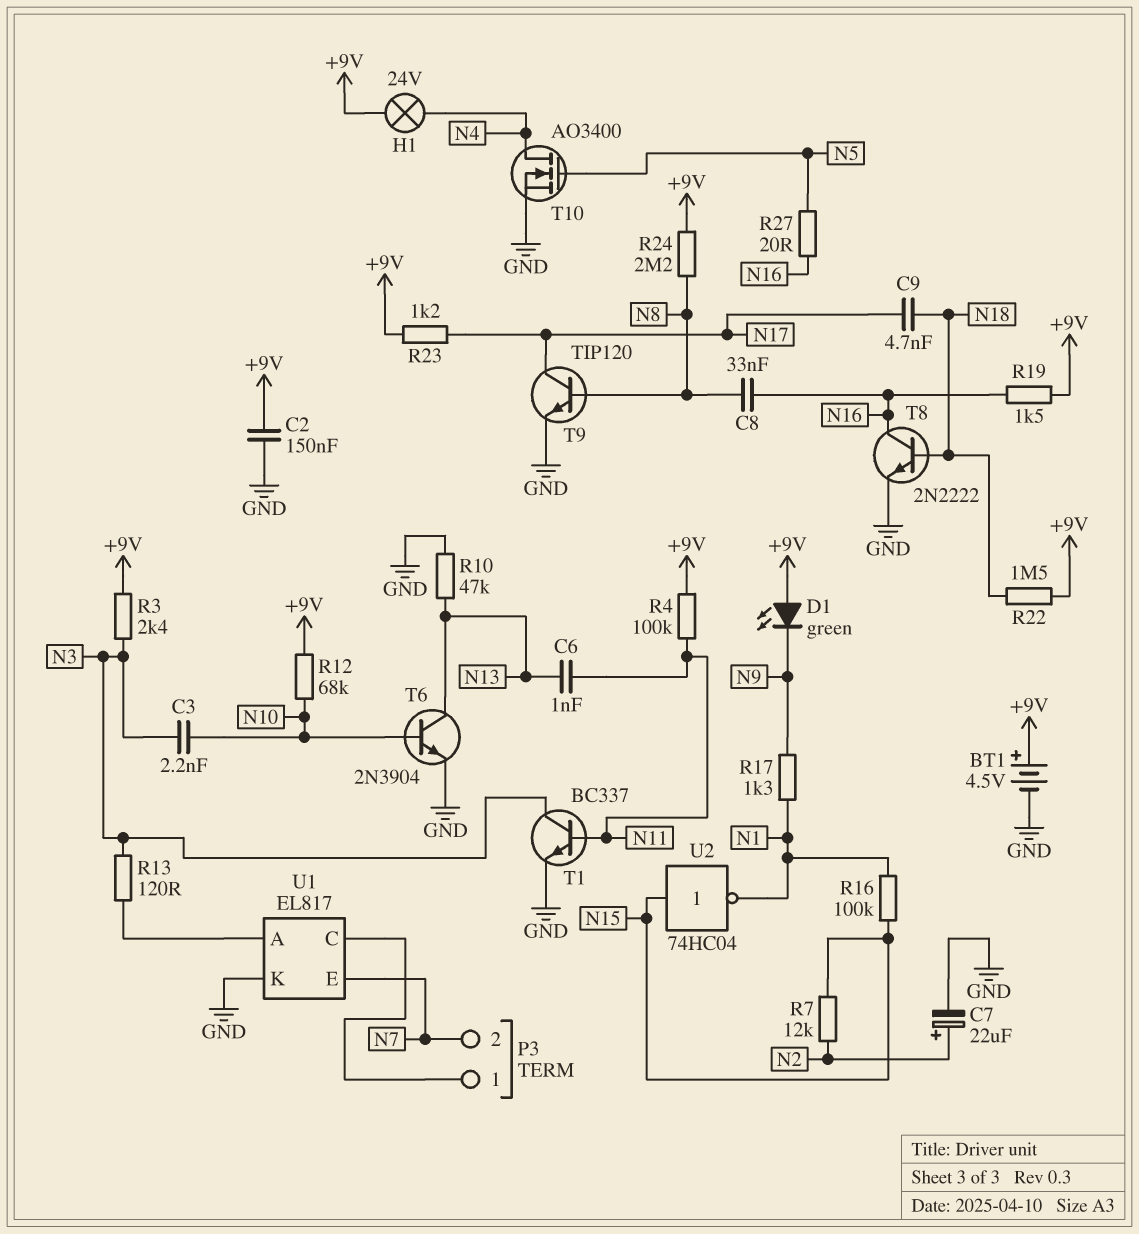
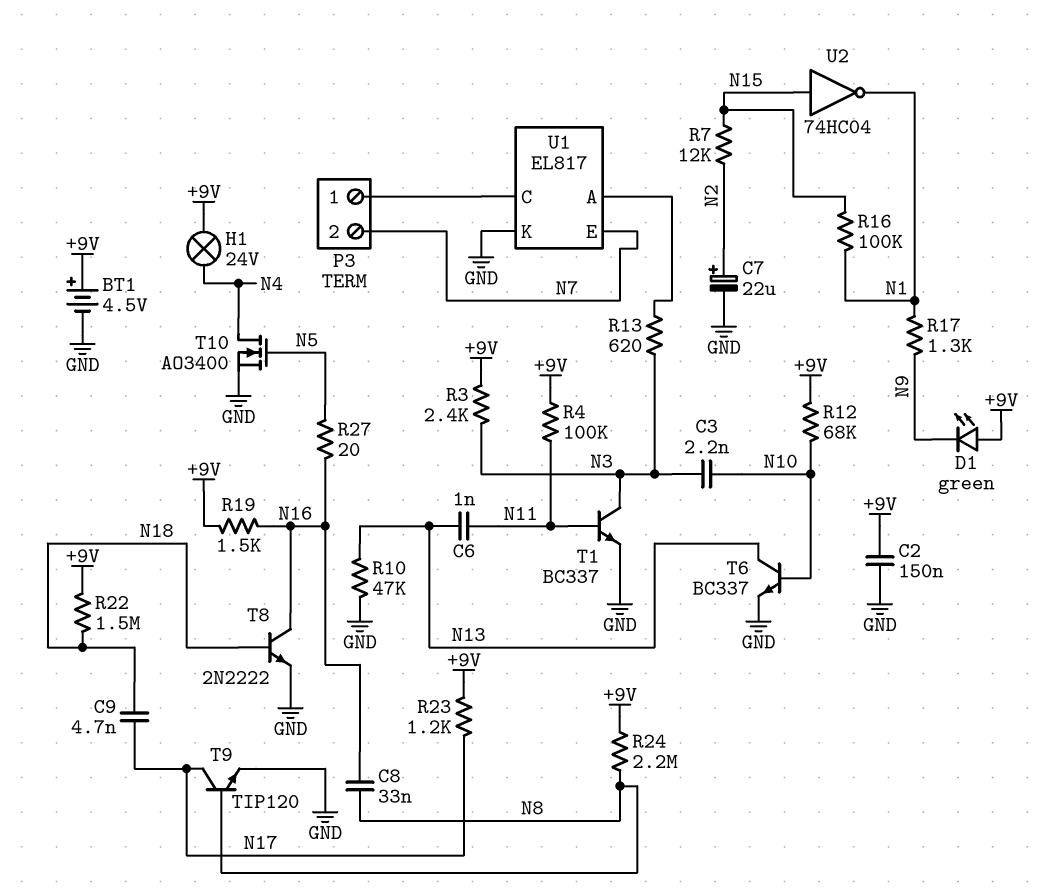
R13: 120 (N3, U1/A) -> 620 (N3, U1/A)
T6: NPN 2N3904 (B N10, C N13, E GND) -> NPN BC337 (B N10, C N13, E GND)

